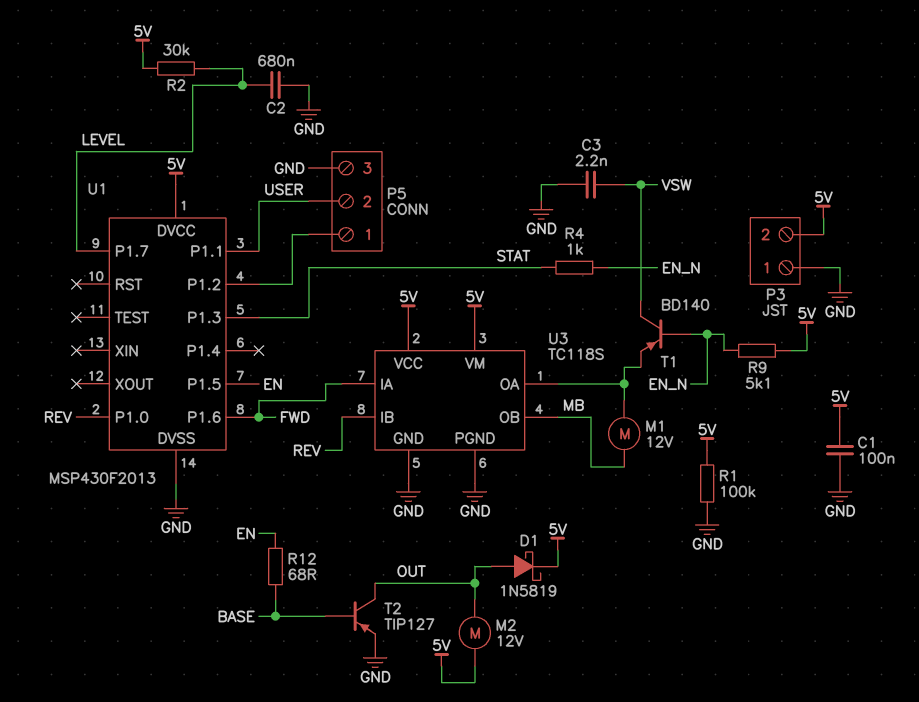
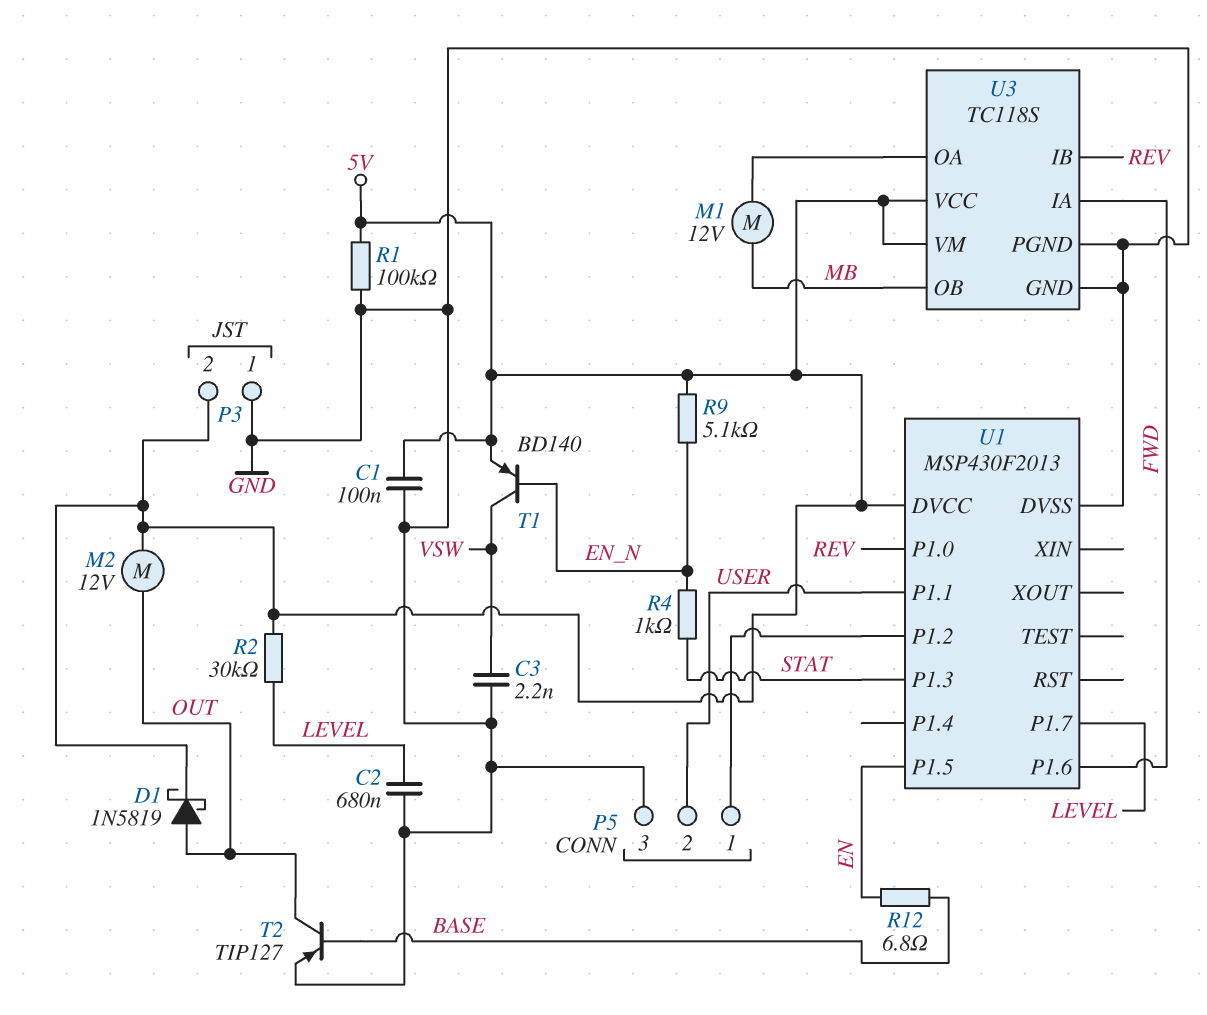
R12: 68 (BASE, EN) -> 6.8 (BASE, EN)
T1: PNP BD140 (B EN_N, C VSW, E U3/OA) -> PNP BD140 (B EN_N, C VSW, E 5V)

